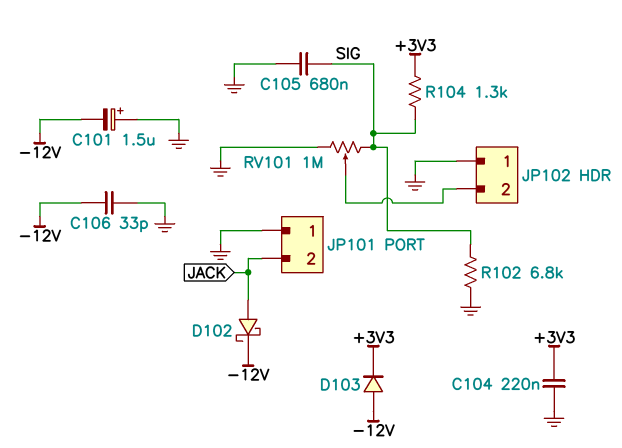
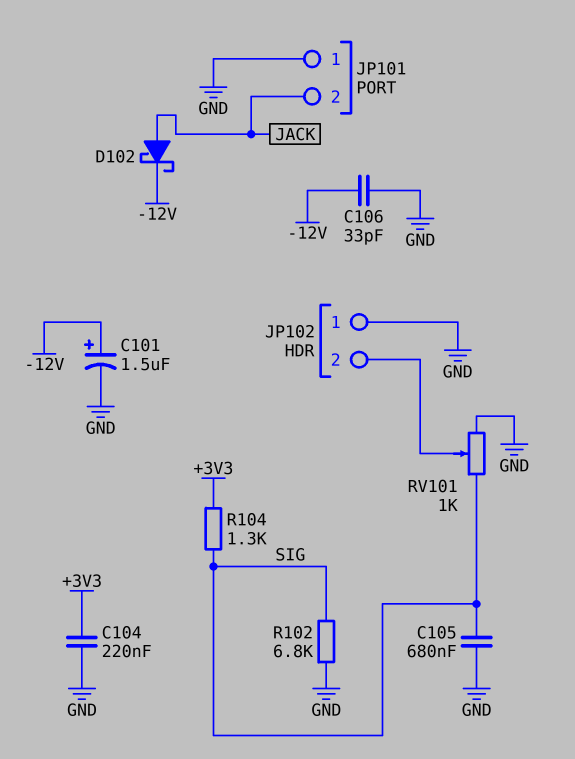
C101: 1.5uF (plus GND, minus -12V) -> 1.5uF (plus -12V, minus GND)
D103: diode (A -12V, K +3V3) -> none
RV101: 1M (GND, SIG, wiper JP102/2) -> 1k (GND, SIG, wiper JP102/2)

